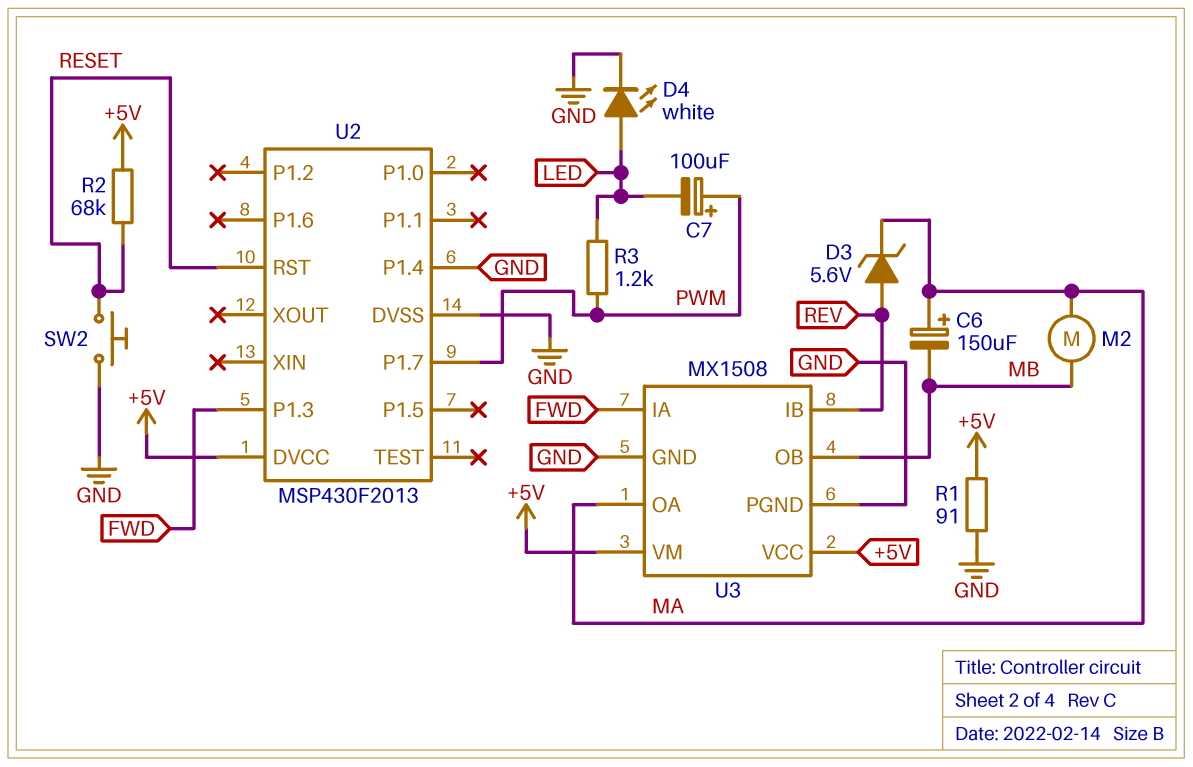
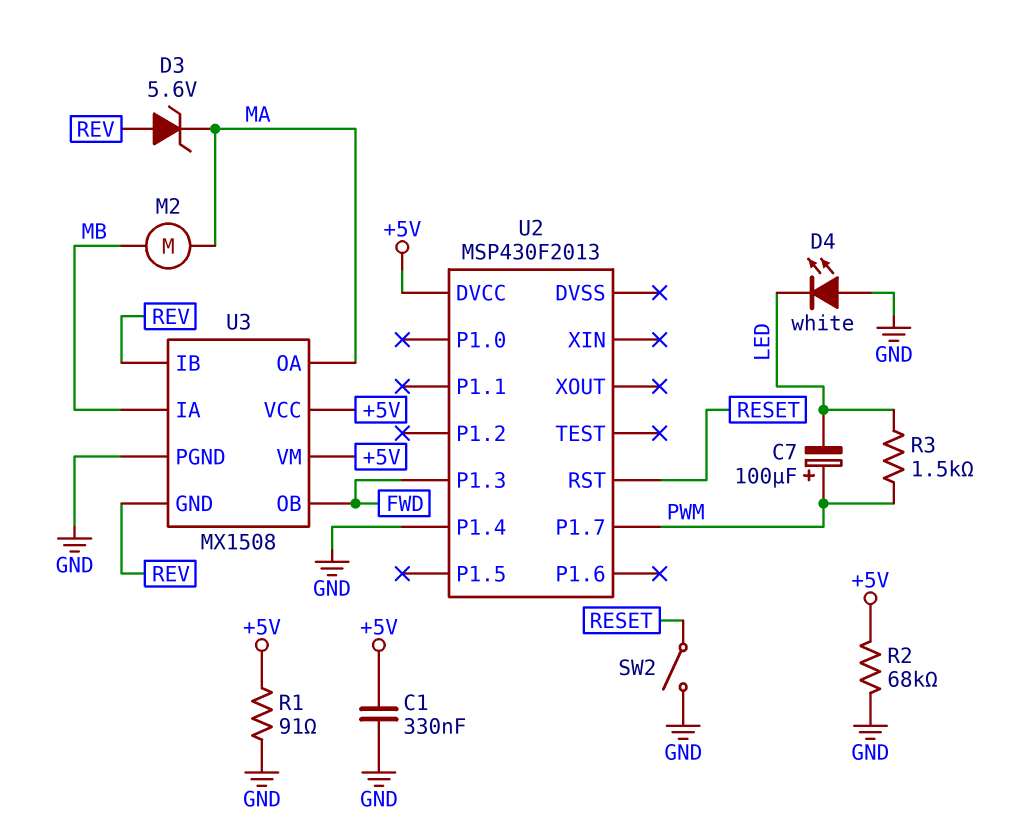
C1: none -> 330nF (+5V, GND)
C6: 150uF (plus MA, minus MB) -> none
D4: LED white (A LED, K GND) -> LED white (A GND, K LED)
R2: 68k (+5V, RESET) -> 68k (+5V, GND)
R3: 1.2k (LED, PWM) -> 1.5k (LED, PWM)
SW2: button (GND, RESET) -> switch (GND, RESET)
U2 pin DVSS: GND -> none
U3 pin GND: GND -> REV
U3 pin IA: FWD -> MB
U3 pin OB: MB -> FWD

